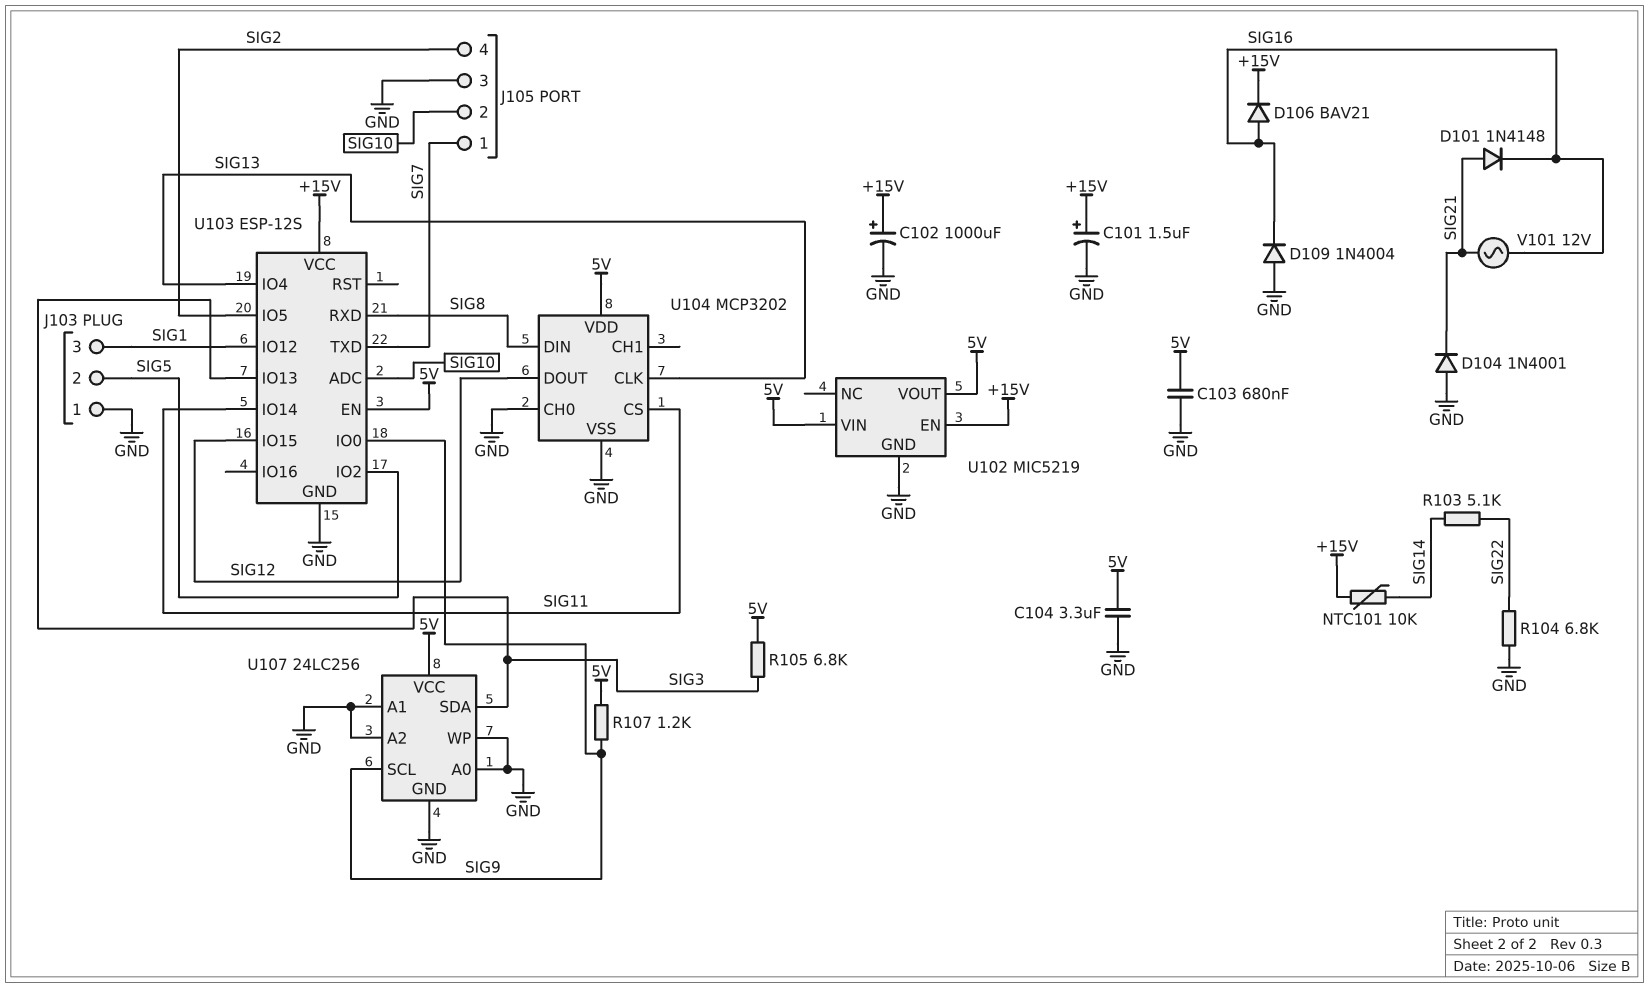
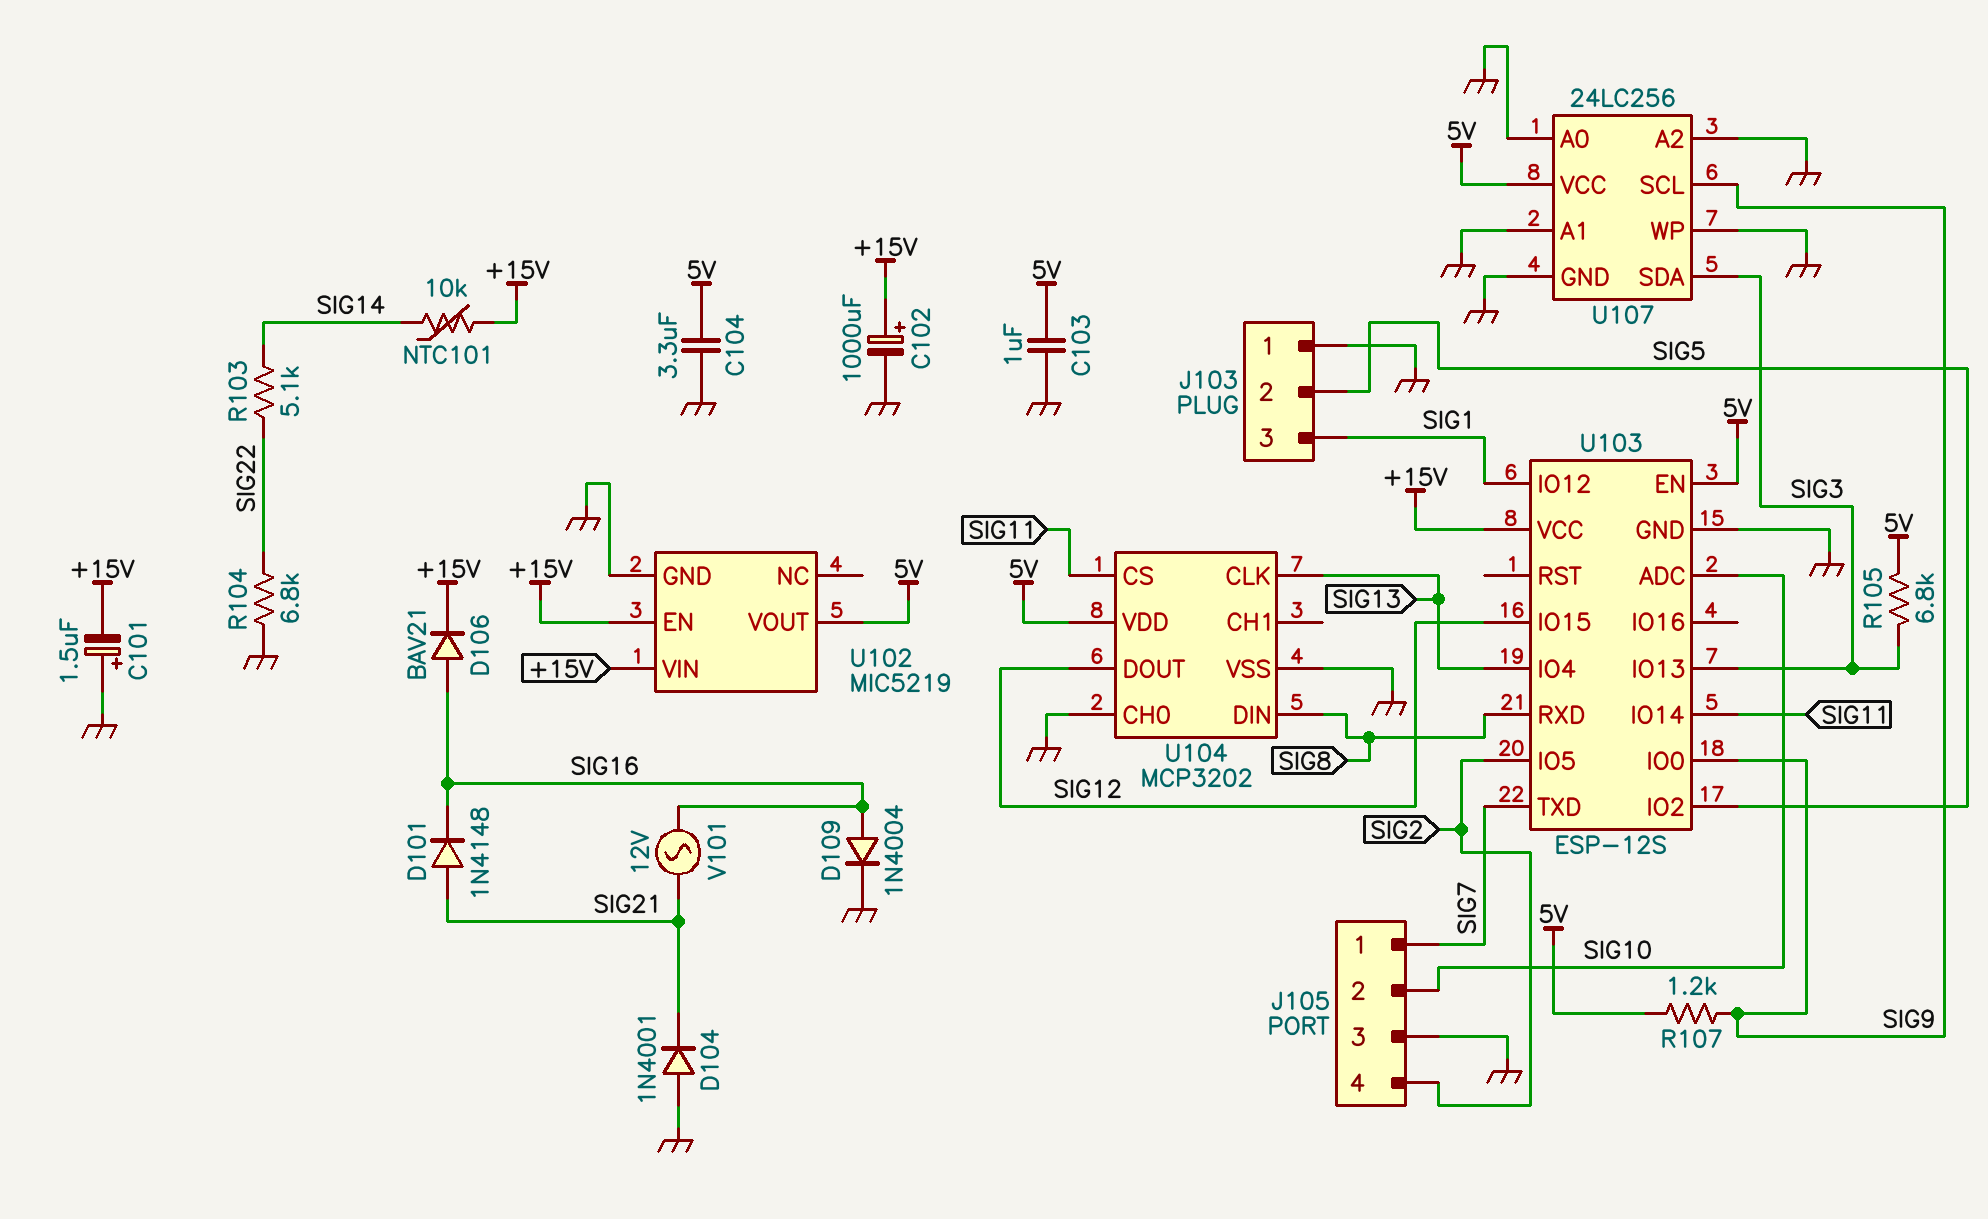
C101: 1.5uF (plus +15V, minus GND) -> 1.5uF (plus GND, minus +15V)
C103: 680nF (5V, GND) -> 1uF (5V, GND)
D109: diode 1N4004 (A GND, K SIG16) -> diode 1N4004 (A SIG16, K GND)
U102 pin VIN: 5V -> +15V

